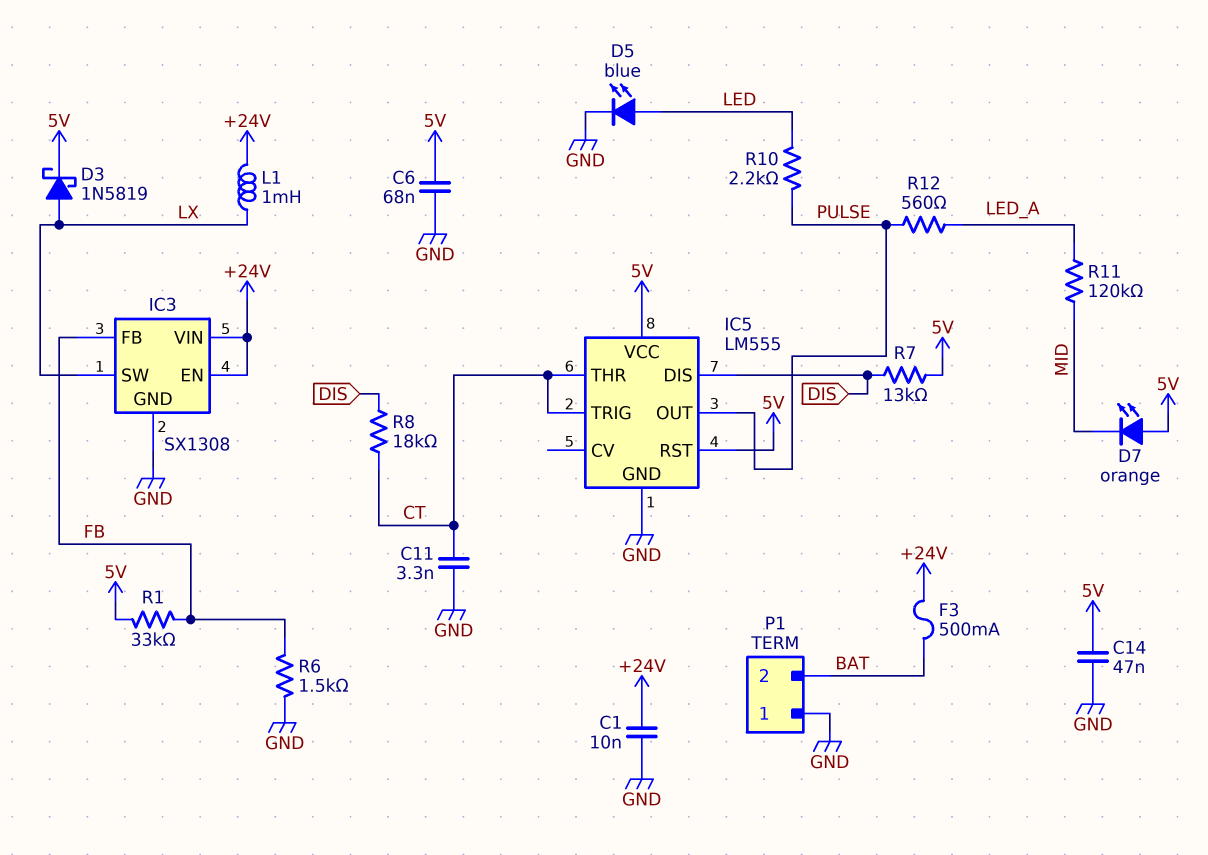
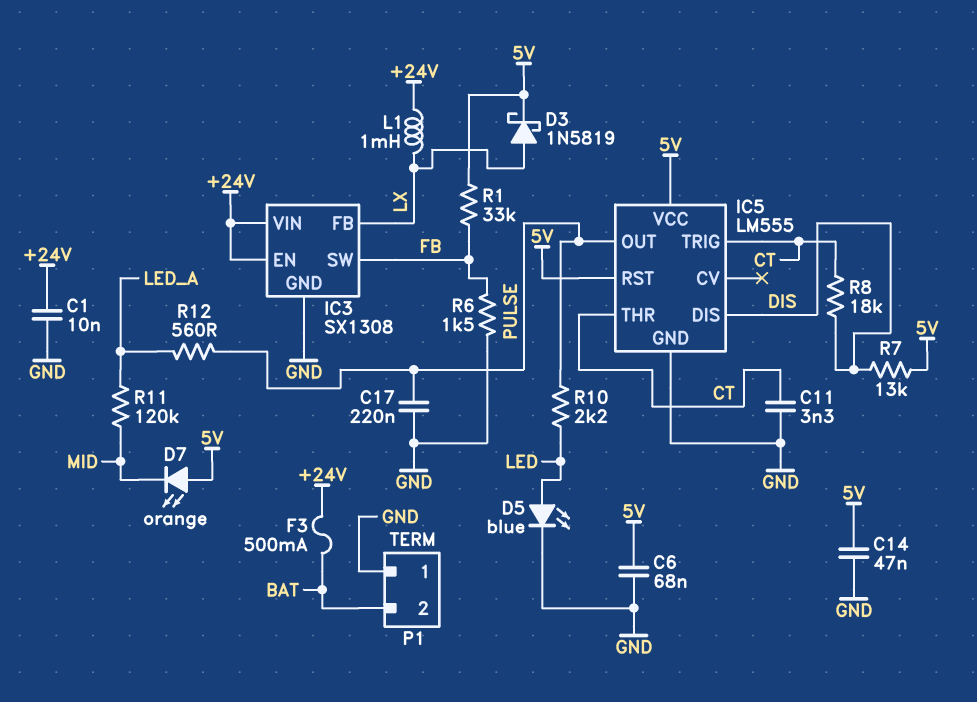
C17: none -> 220nF (GND, PULSE)
IC3 pin FB: FB -> LX
IC3 pin SW: LX -> FB

